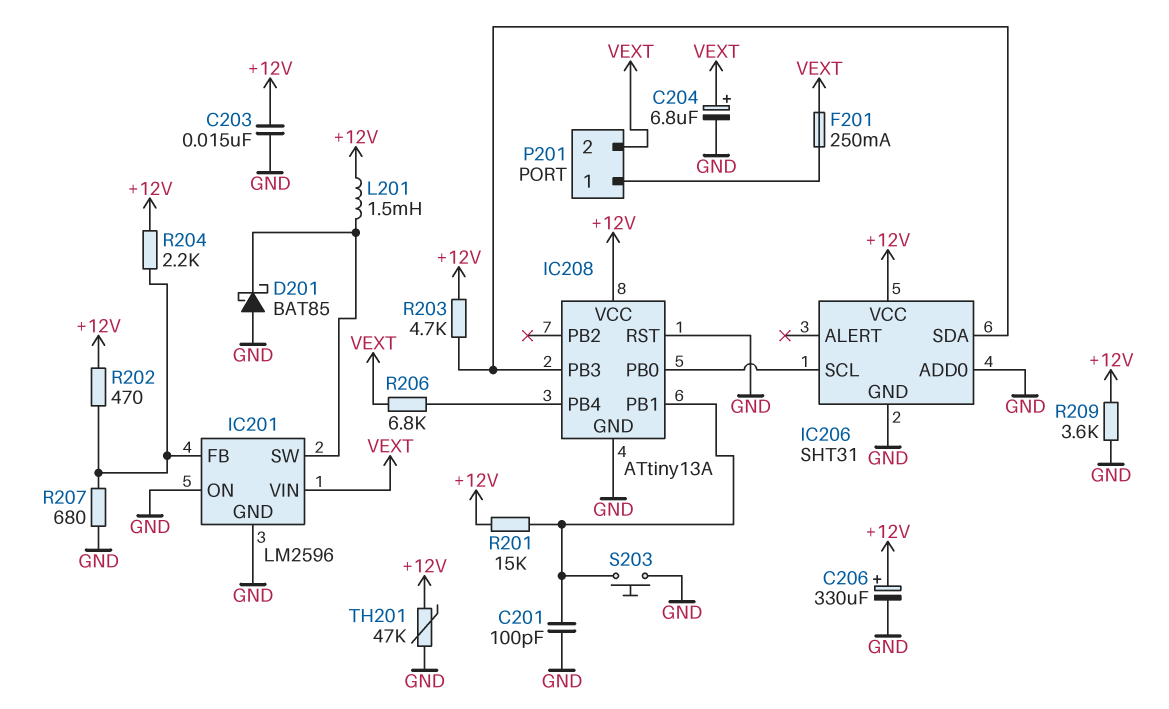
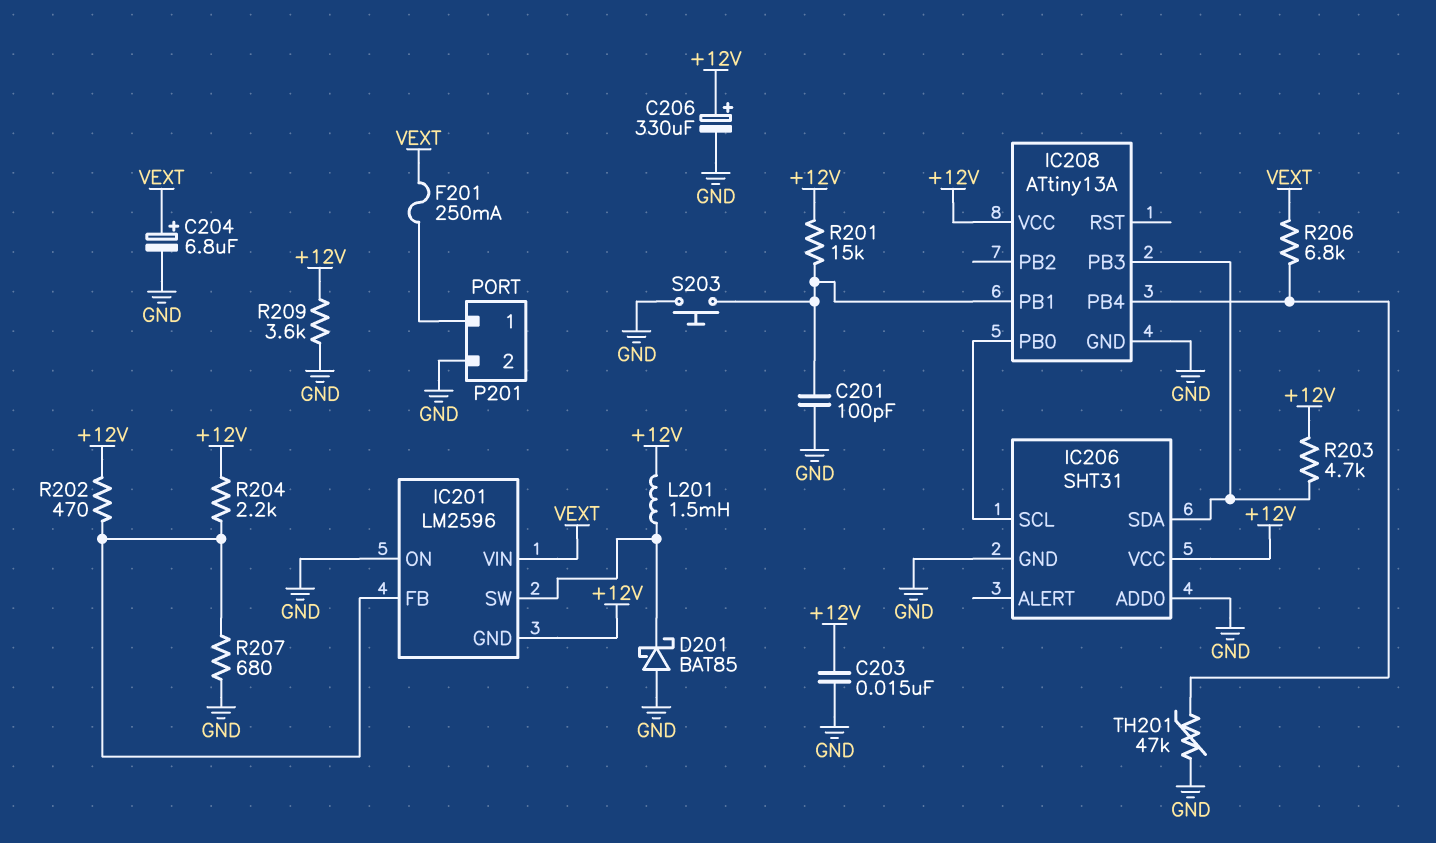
IC201 pin GND: GND -> +12V
IC208 pin RST: GND -> none
P201 pin 2: VEXT -> GND
TH201: 47k (+12V, GND) -> 47k (GND, IC208/PB4)

